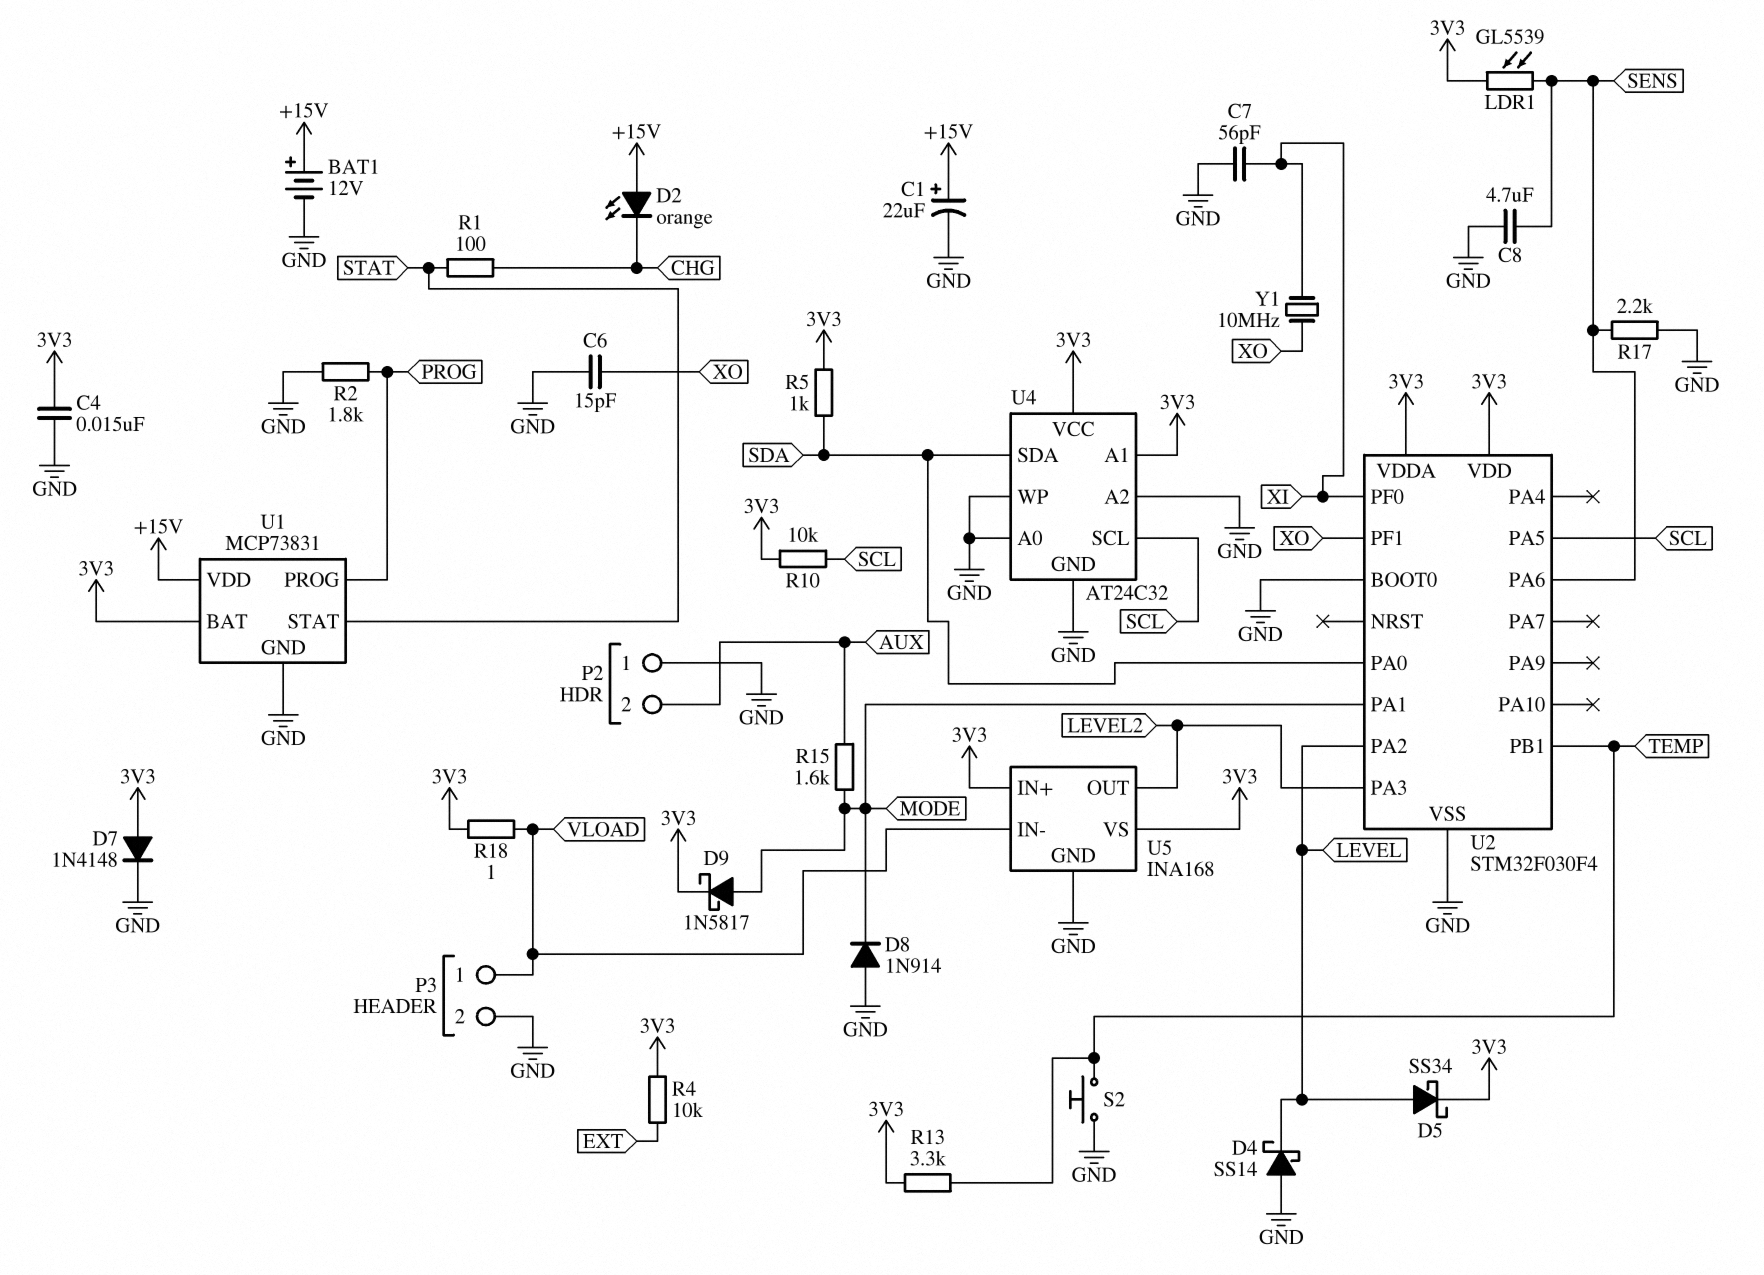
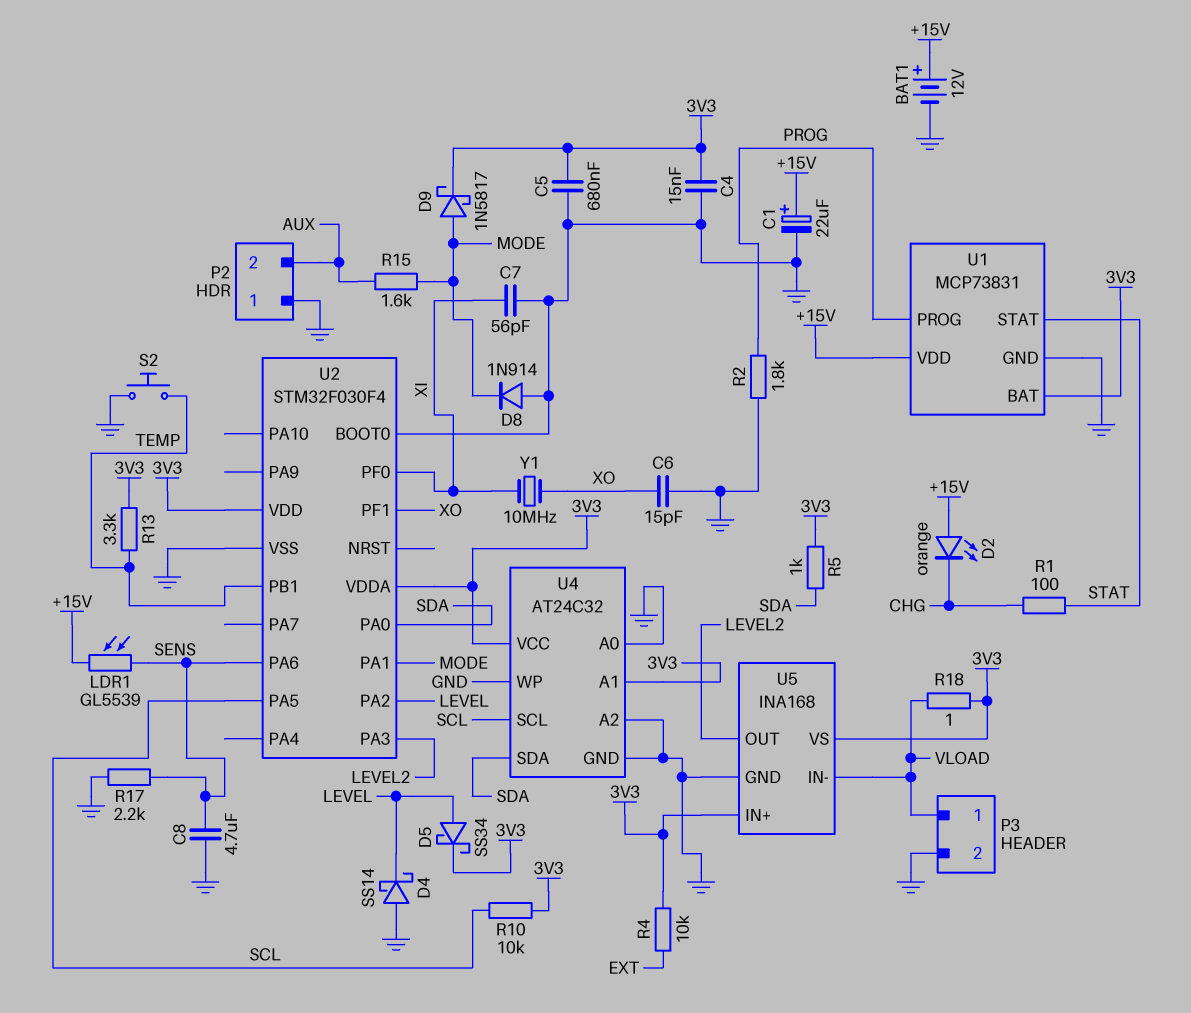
C5: none -> 680nF (3V3, GND)
D7: diode 1N4148 (A 3V3, K GND) -> none
LDR1: GL5539 (3V3, SENS) -> GL5539 (+15V, SENS)

